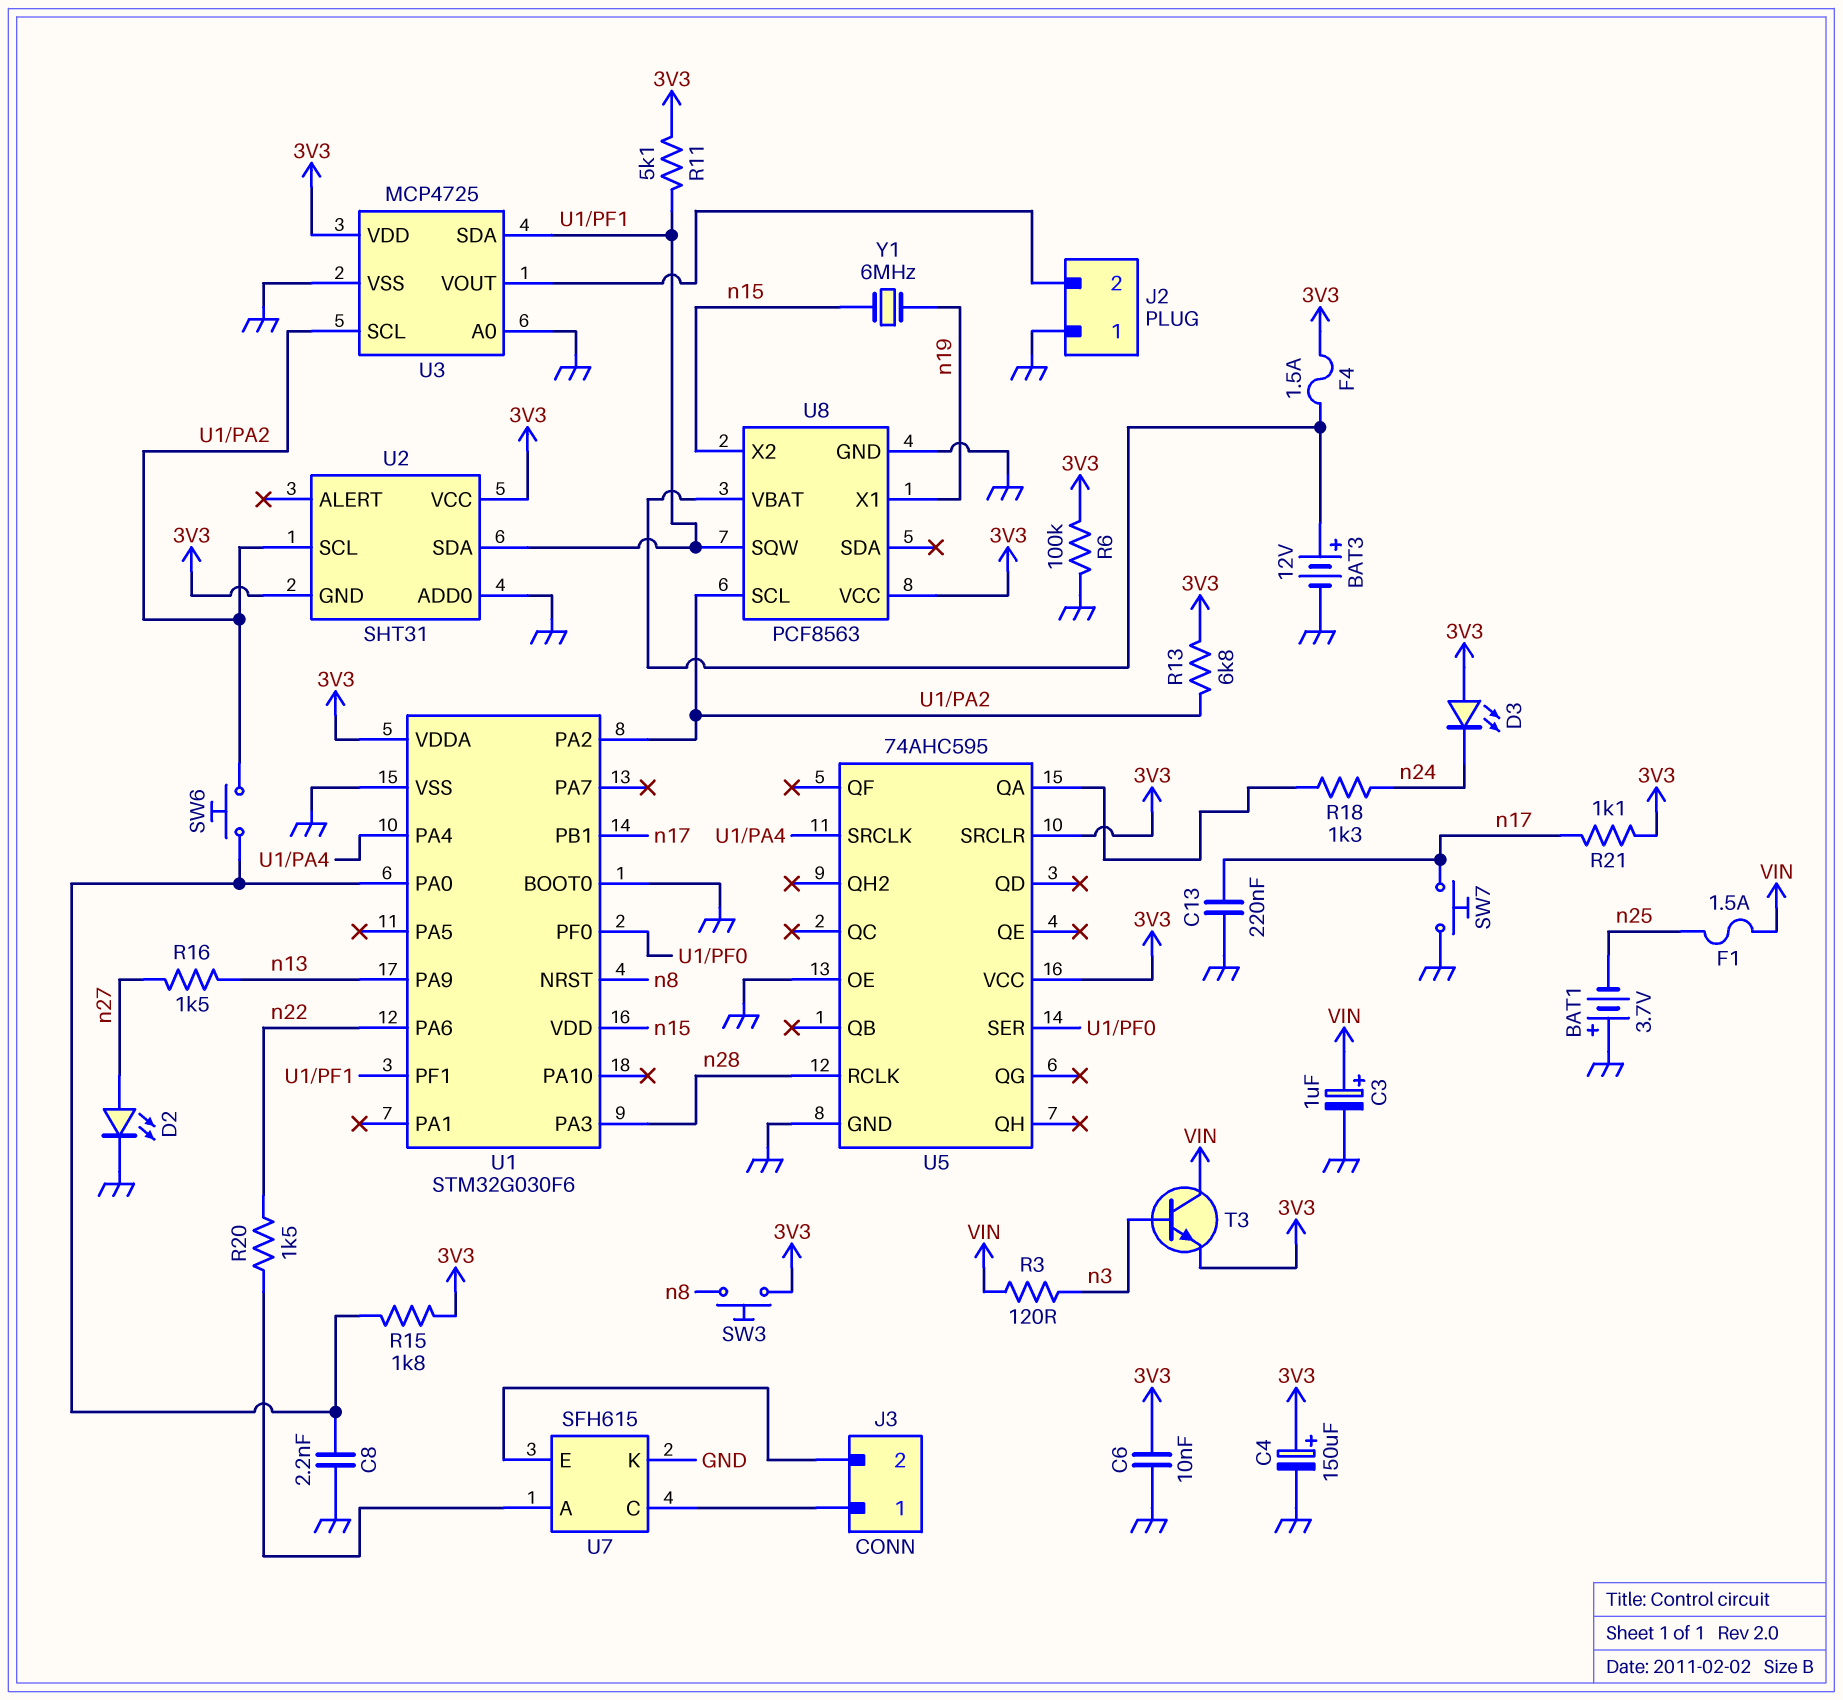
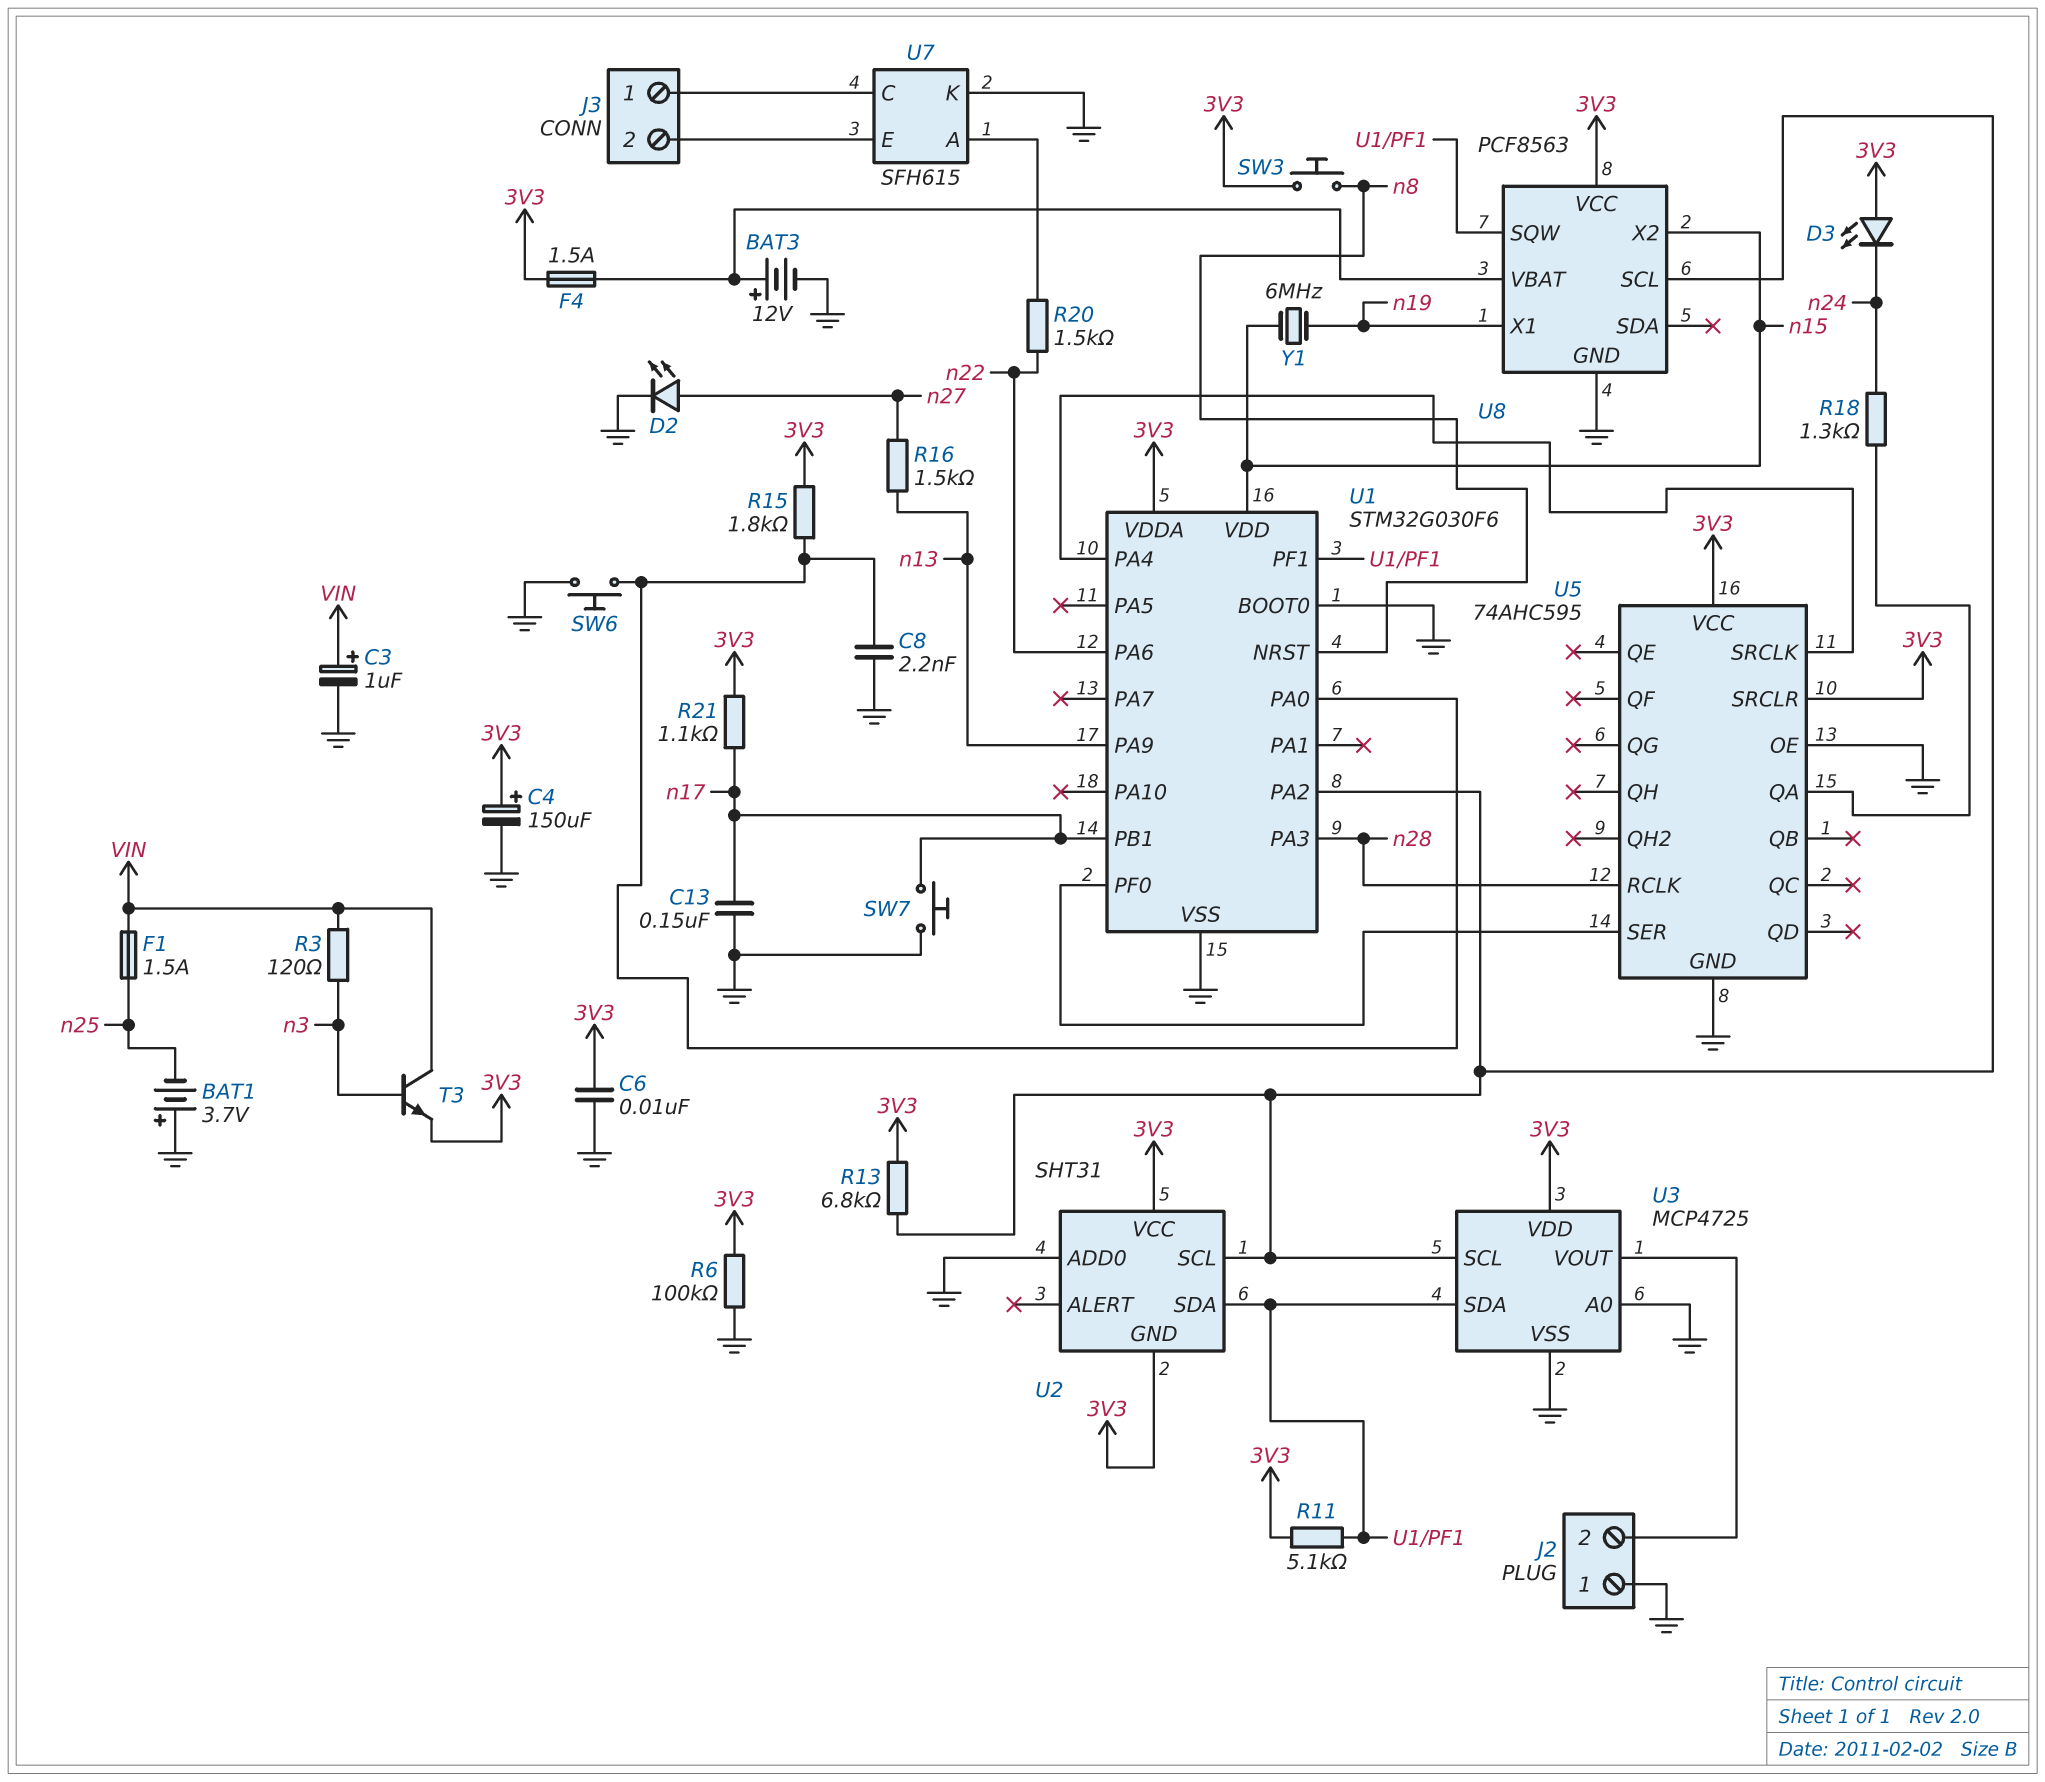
C13: 220nF (GND, n17) -> 150nF (GND, n17)
SW6: button (U1/PA0, U1/PA2) -> button (GND, U1/PA0)

